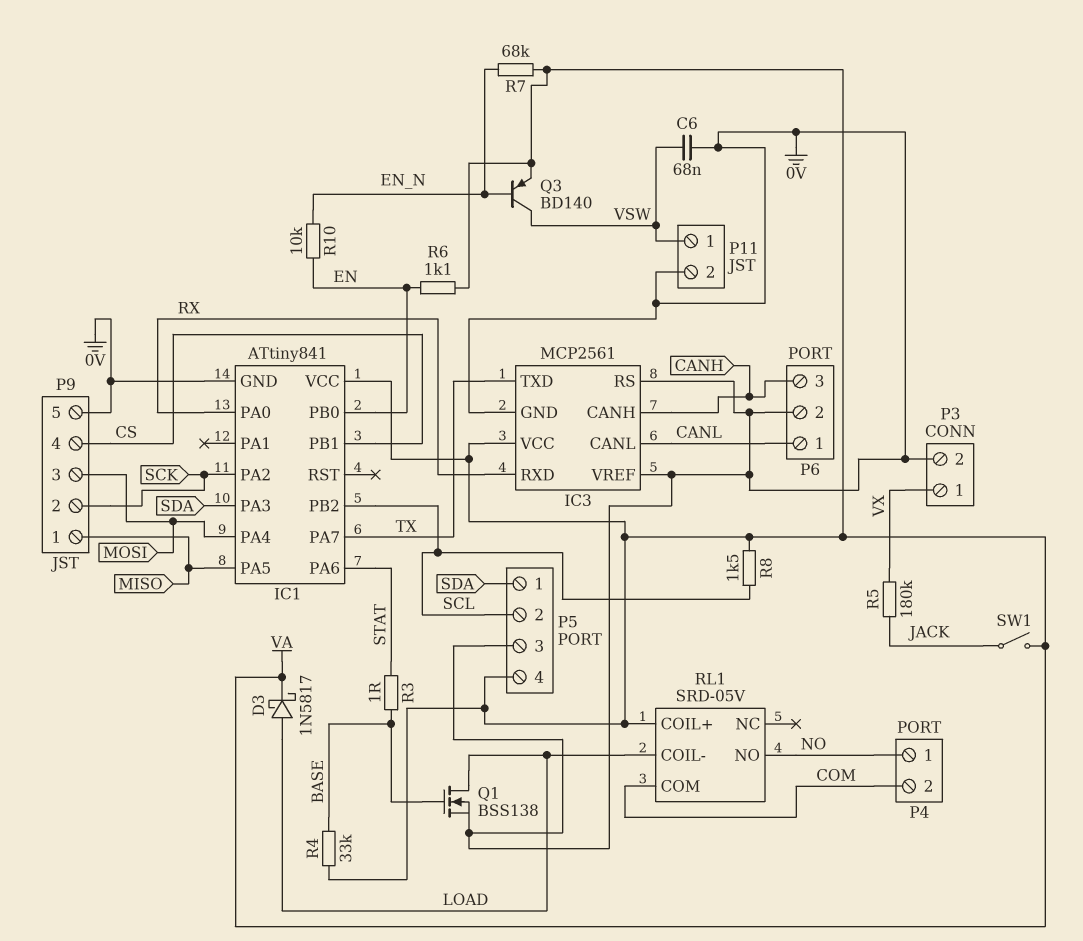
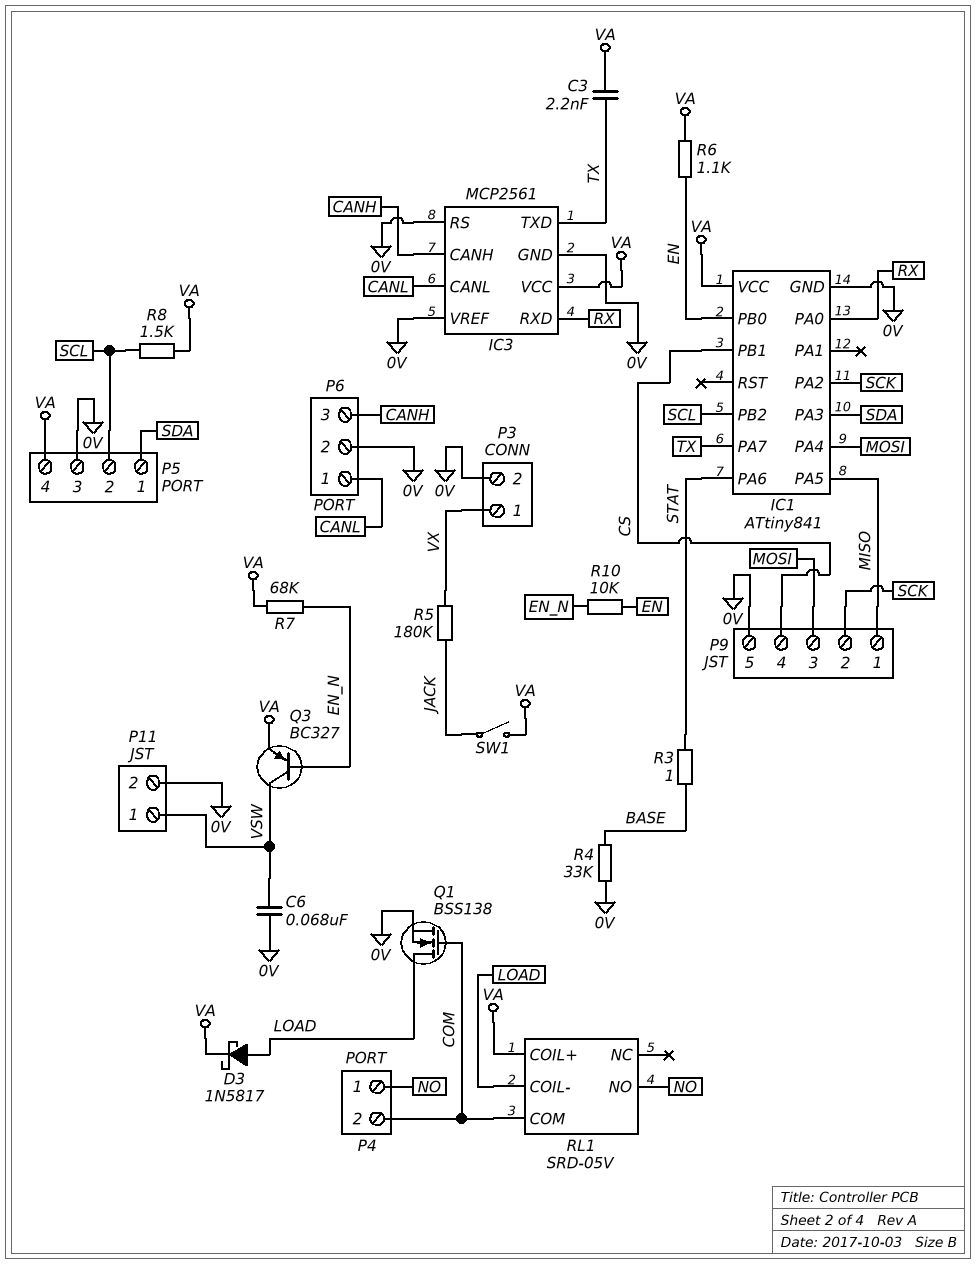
C3: none -> 2.2nF (TX, VA)
Q1: NMOS BSS138 (G BASE, D LOAD, S 0V) -> NMOS BSS138 (G COM, D LOAD, S 0V)
Q3: PNP BD140 (B EN_N, C VSW, E VA) -> PNP BC327 (B EN_N, C VSW, E VA)
R4: 33k (BASE, VA) -> 33k (0V, BASE)

